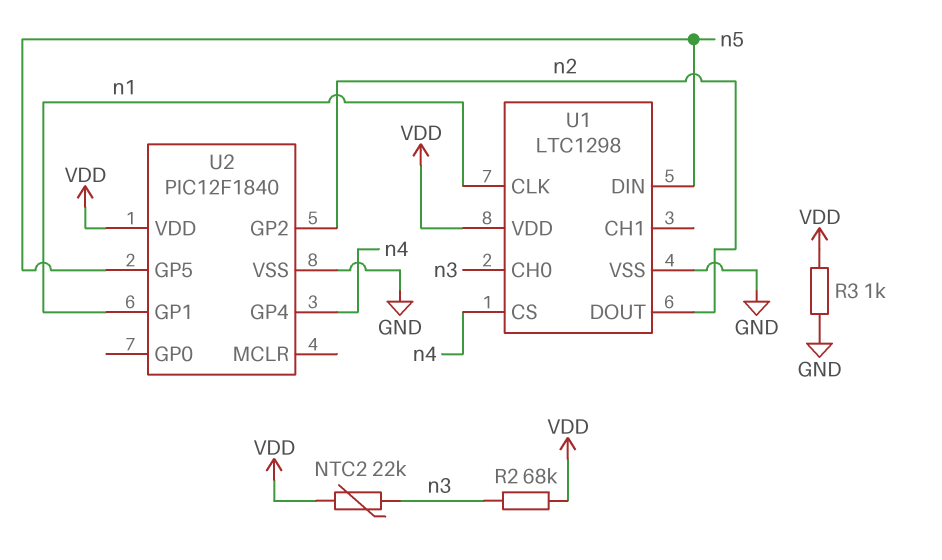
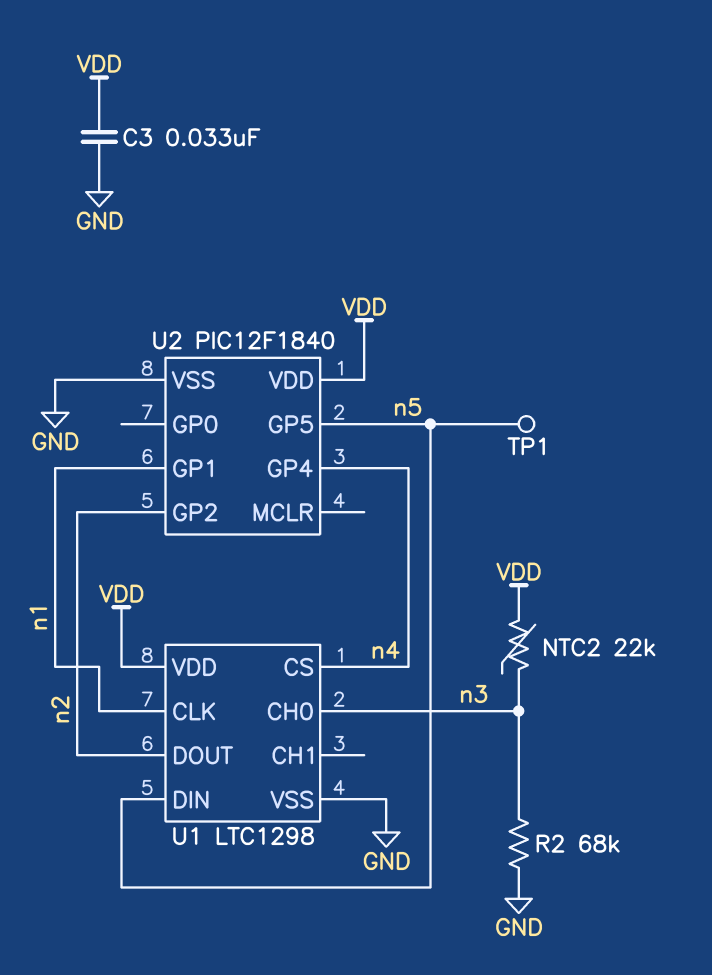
C3: none -> 33nF (GND, VDD)
R2: 68k (VDD, n3) -> 68k (GND, n3)
R3: 1k (GND, VDD) -> none
TP1: none -> test point (n5)

